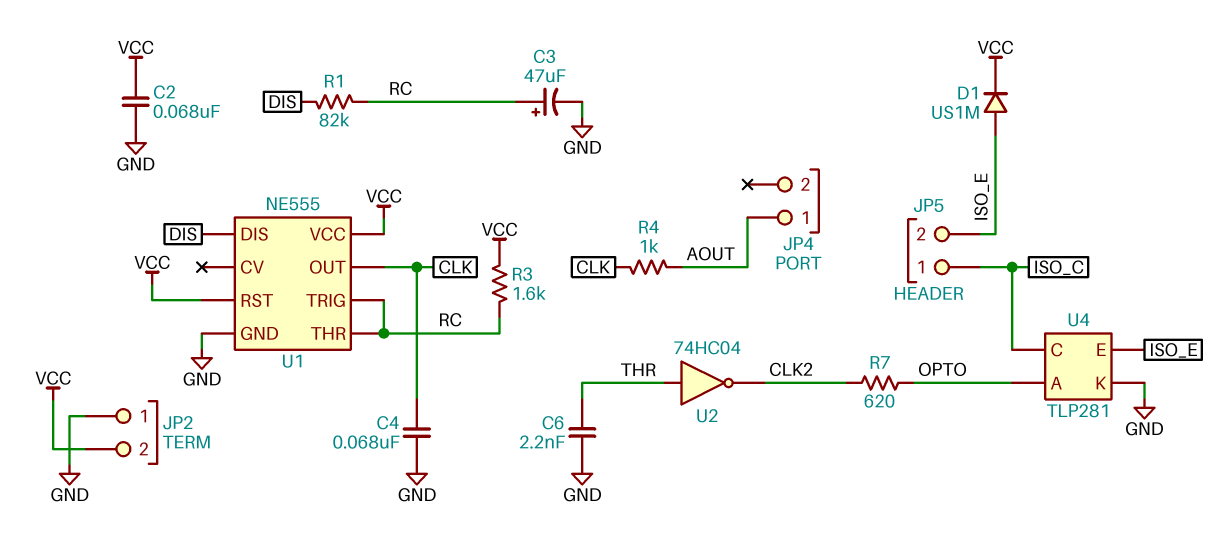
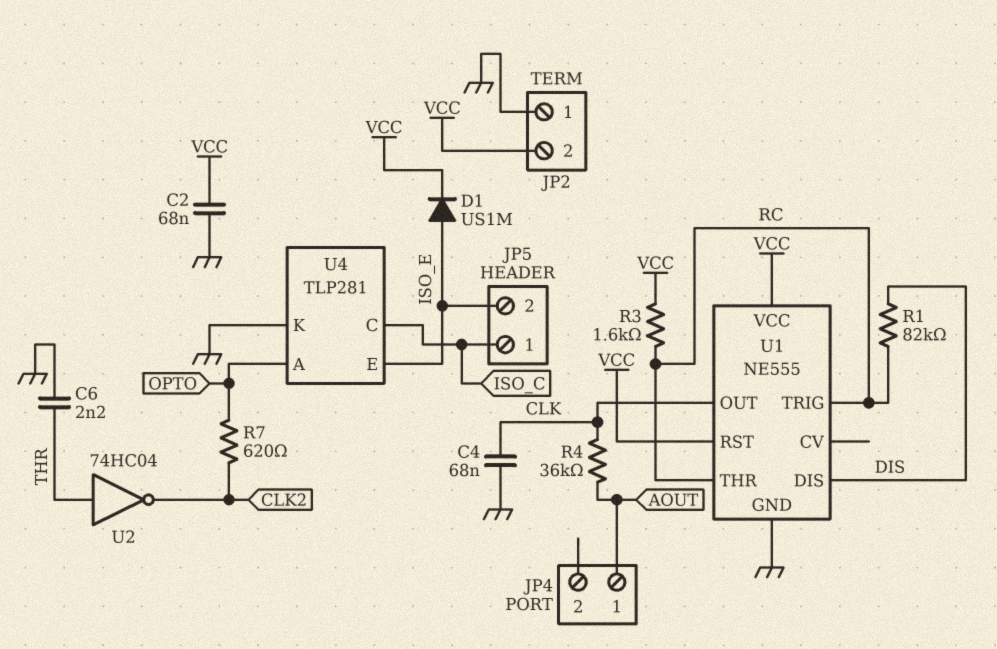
C3: 47uF (plus RC, minus GND) -> none
R4: 1k (AOUT, CLK) -> 36k (AOUT, CLK)

